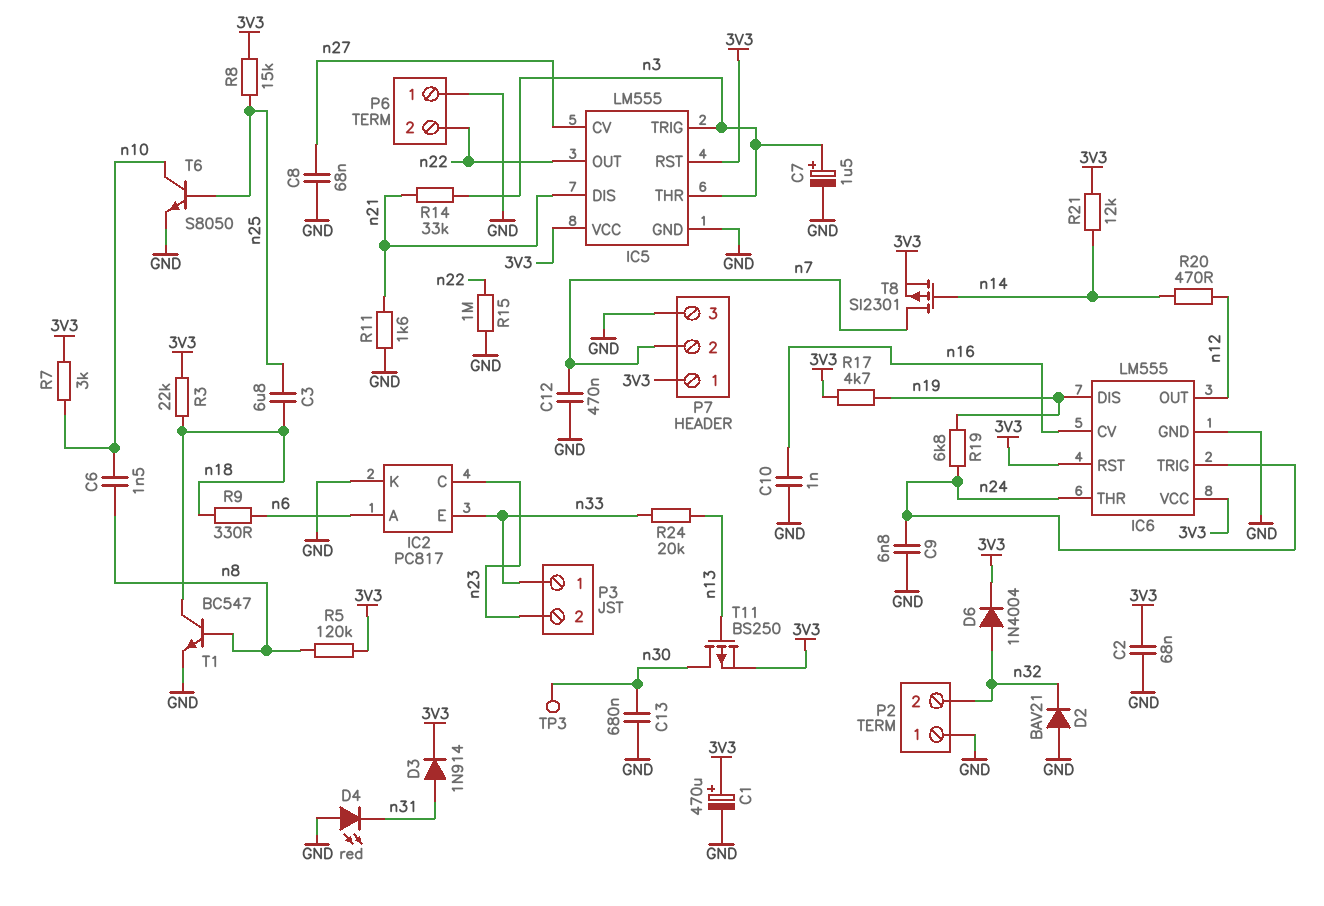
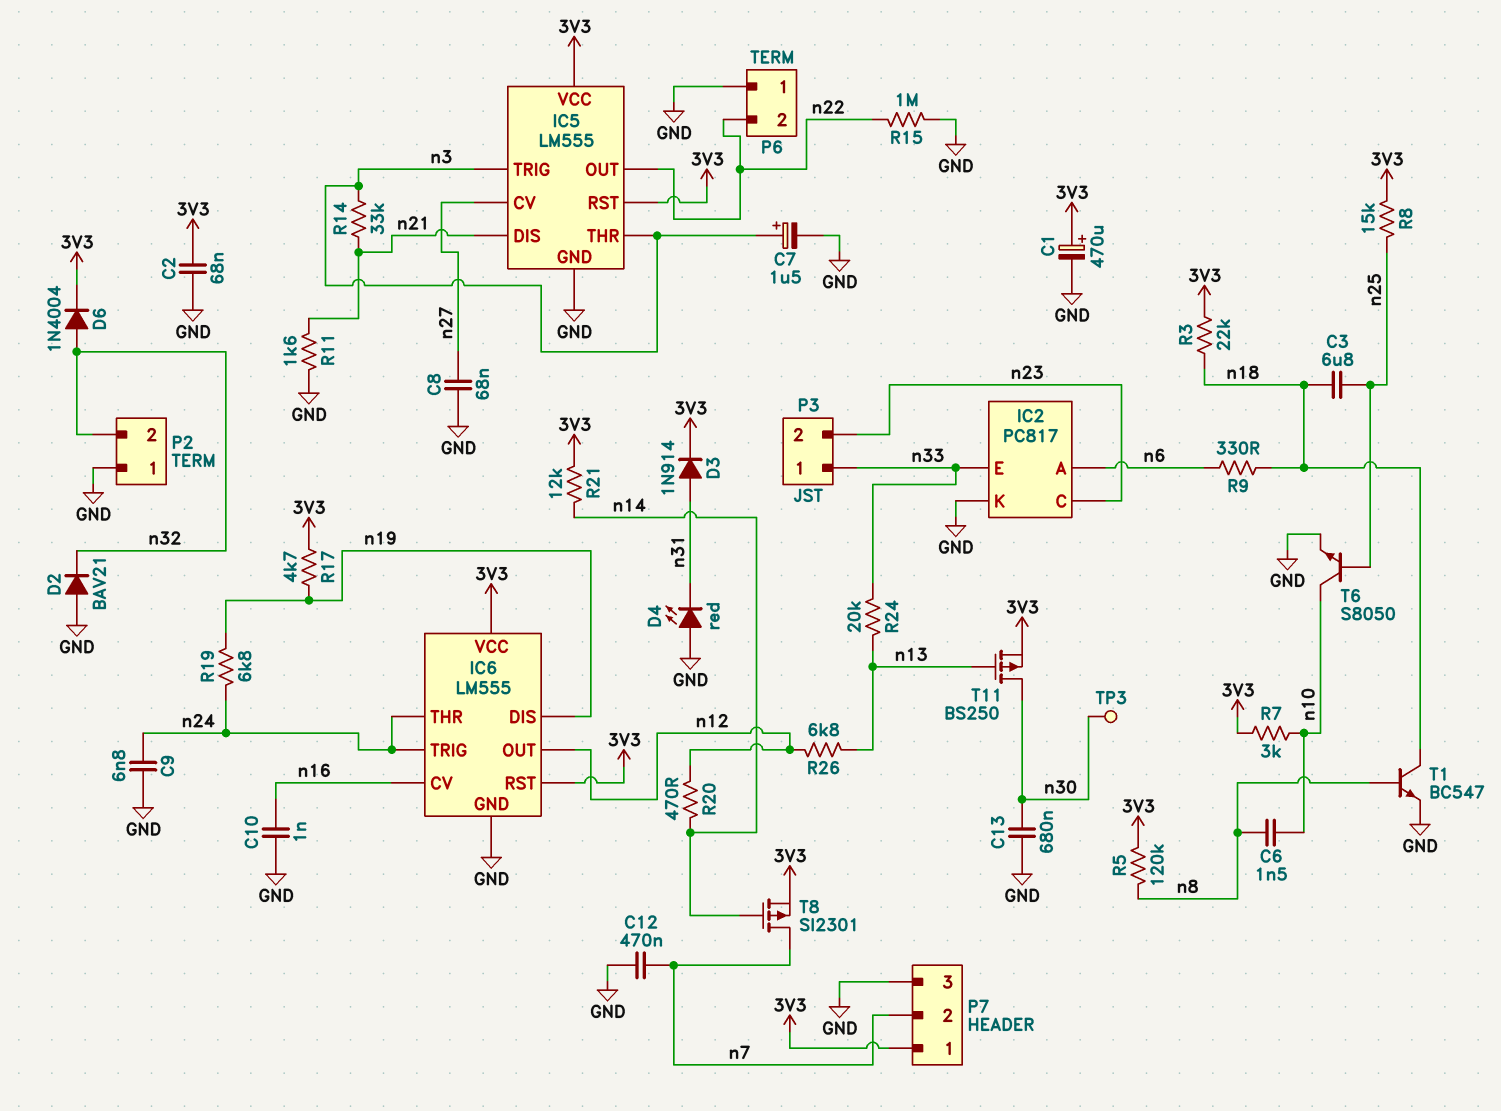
R26: none -> 6.8k (n12, n13)

